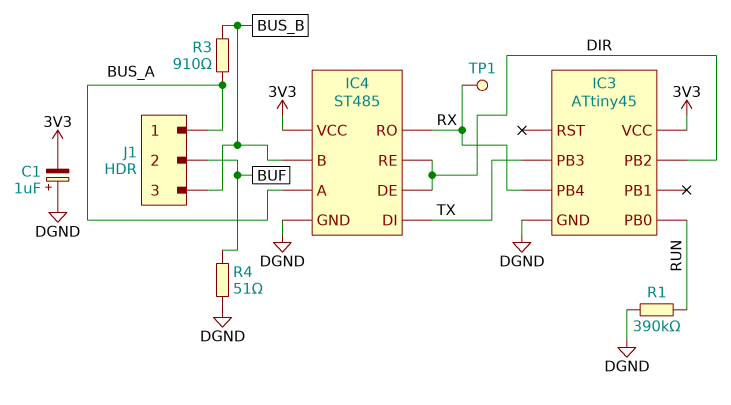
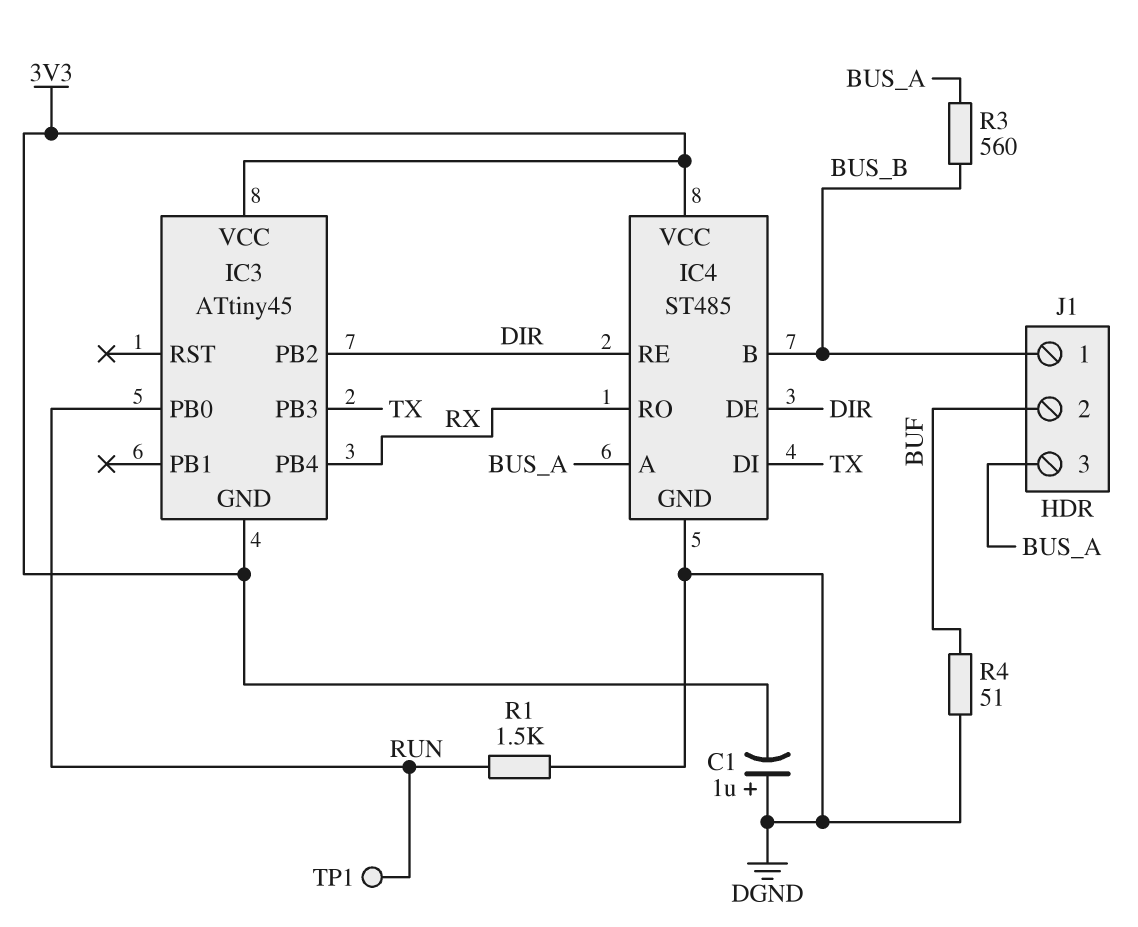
IC3 pin GND: DGND -> 3V3
J1 pin 1: BUS_A -> BUS_B
J1 pin 3: BUS_B -> BUS_A
R1: 390k (DGND, RUN) -> 1.5k (DGND, RUN)
R3: 910 (BUS_A, BUS_B) -> 560 (BUS_A, BUS_B)
TP1: test point (RX) -> test point (RUN)

